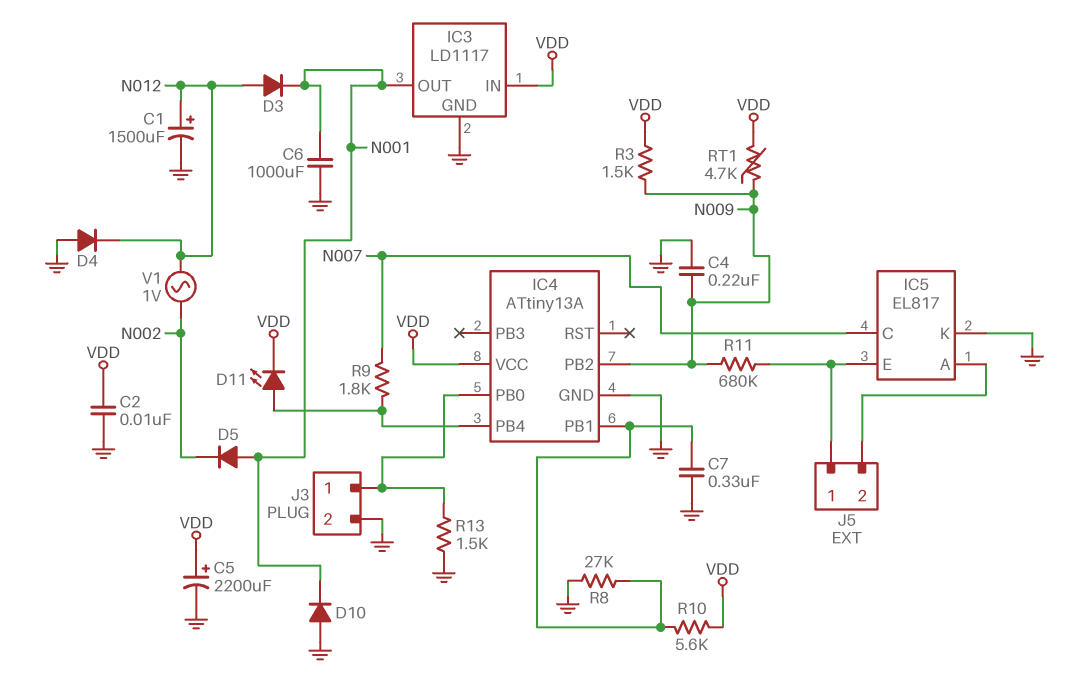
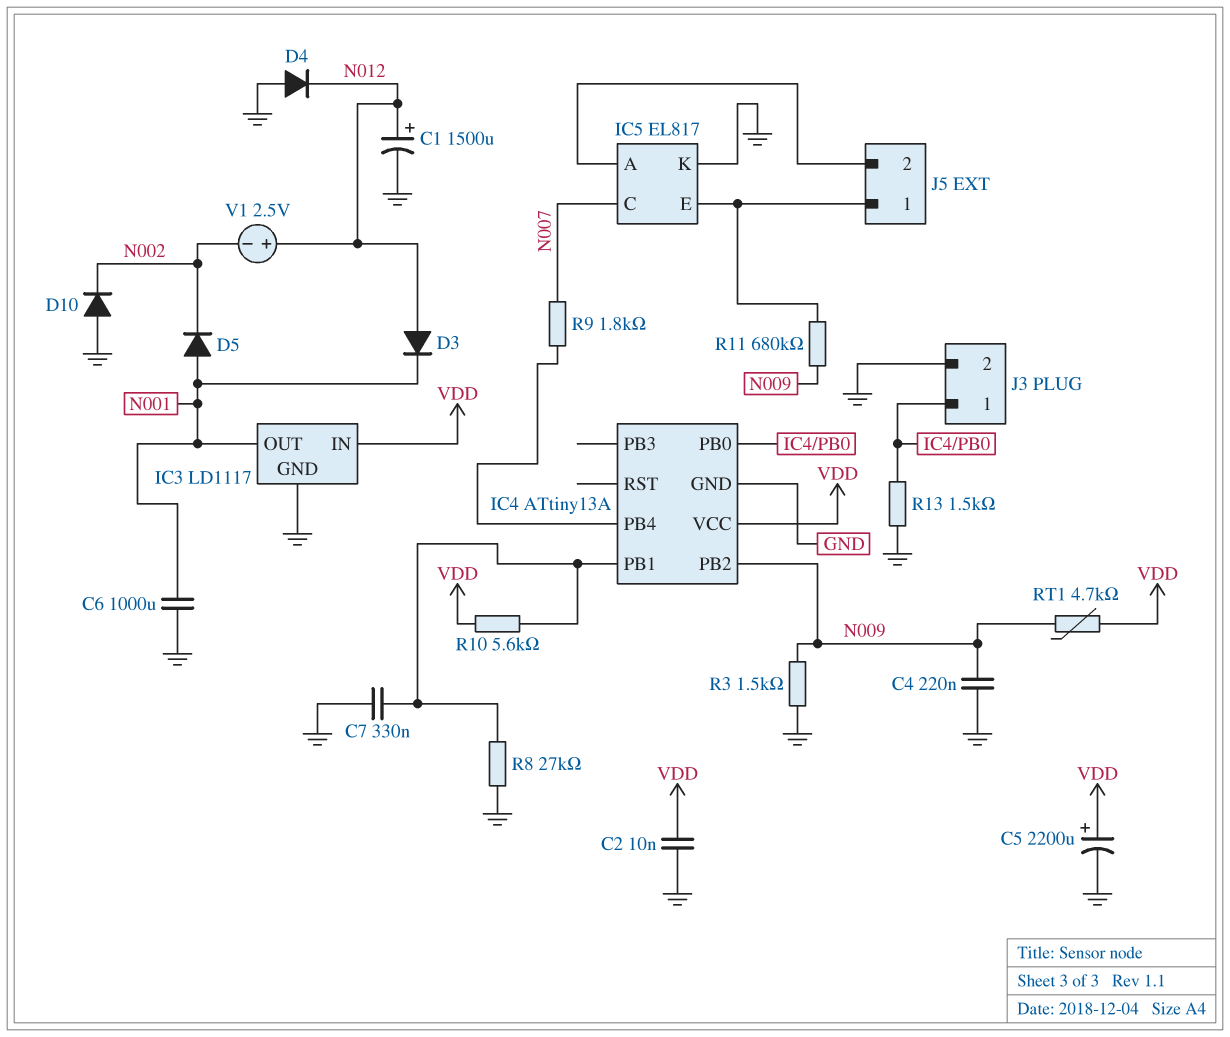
D10: diode (A GND, K N001) -> diode (A GND, K N002)
D11: LED (A IC4/PB4, K VDD) -> none
R3: 1.5k (N009, VDD) -> 1.5k (GND, N009)
V1: AC 1V (N002, N012) -> 2.5V (plus N012, minus N002)

